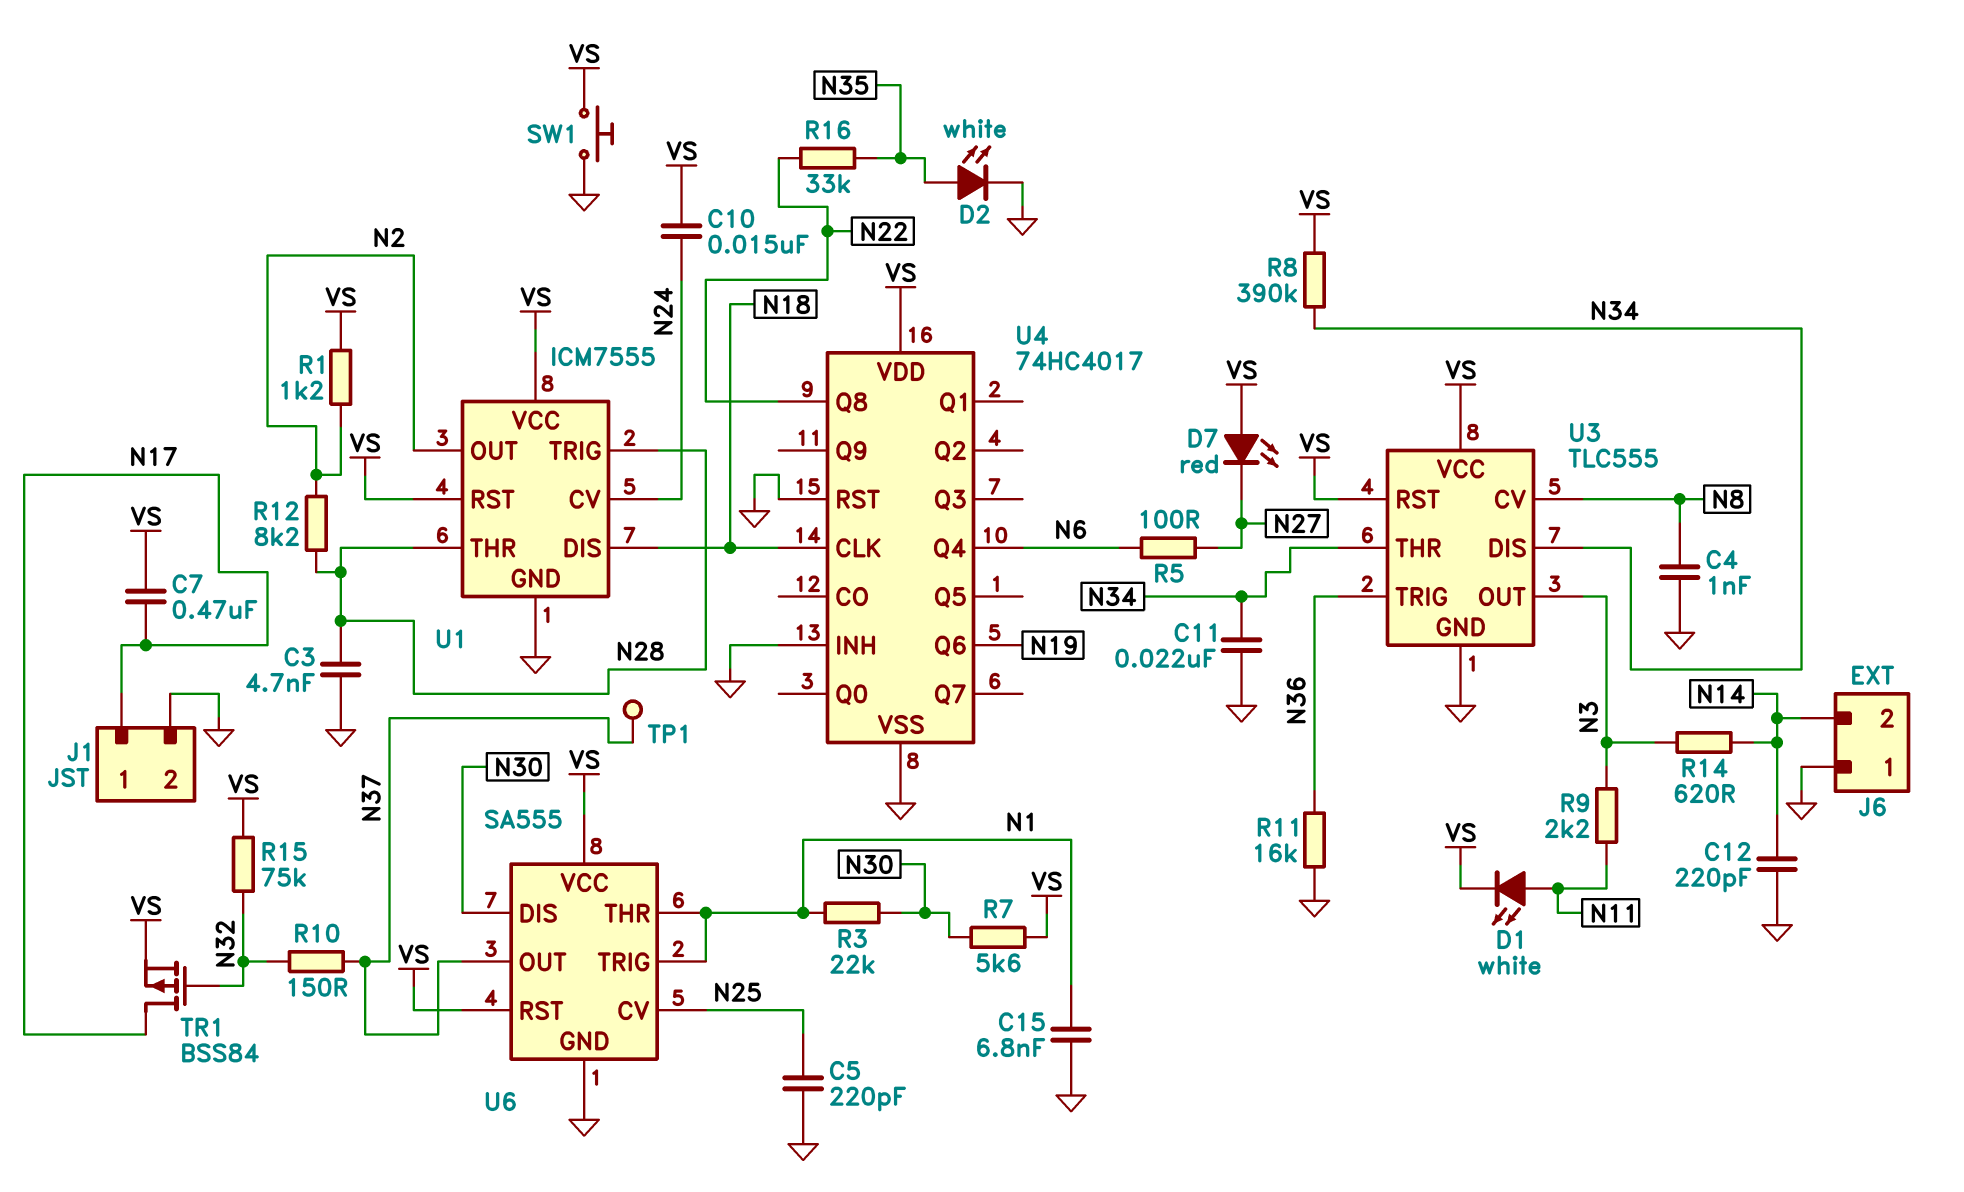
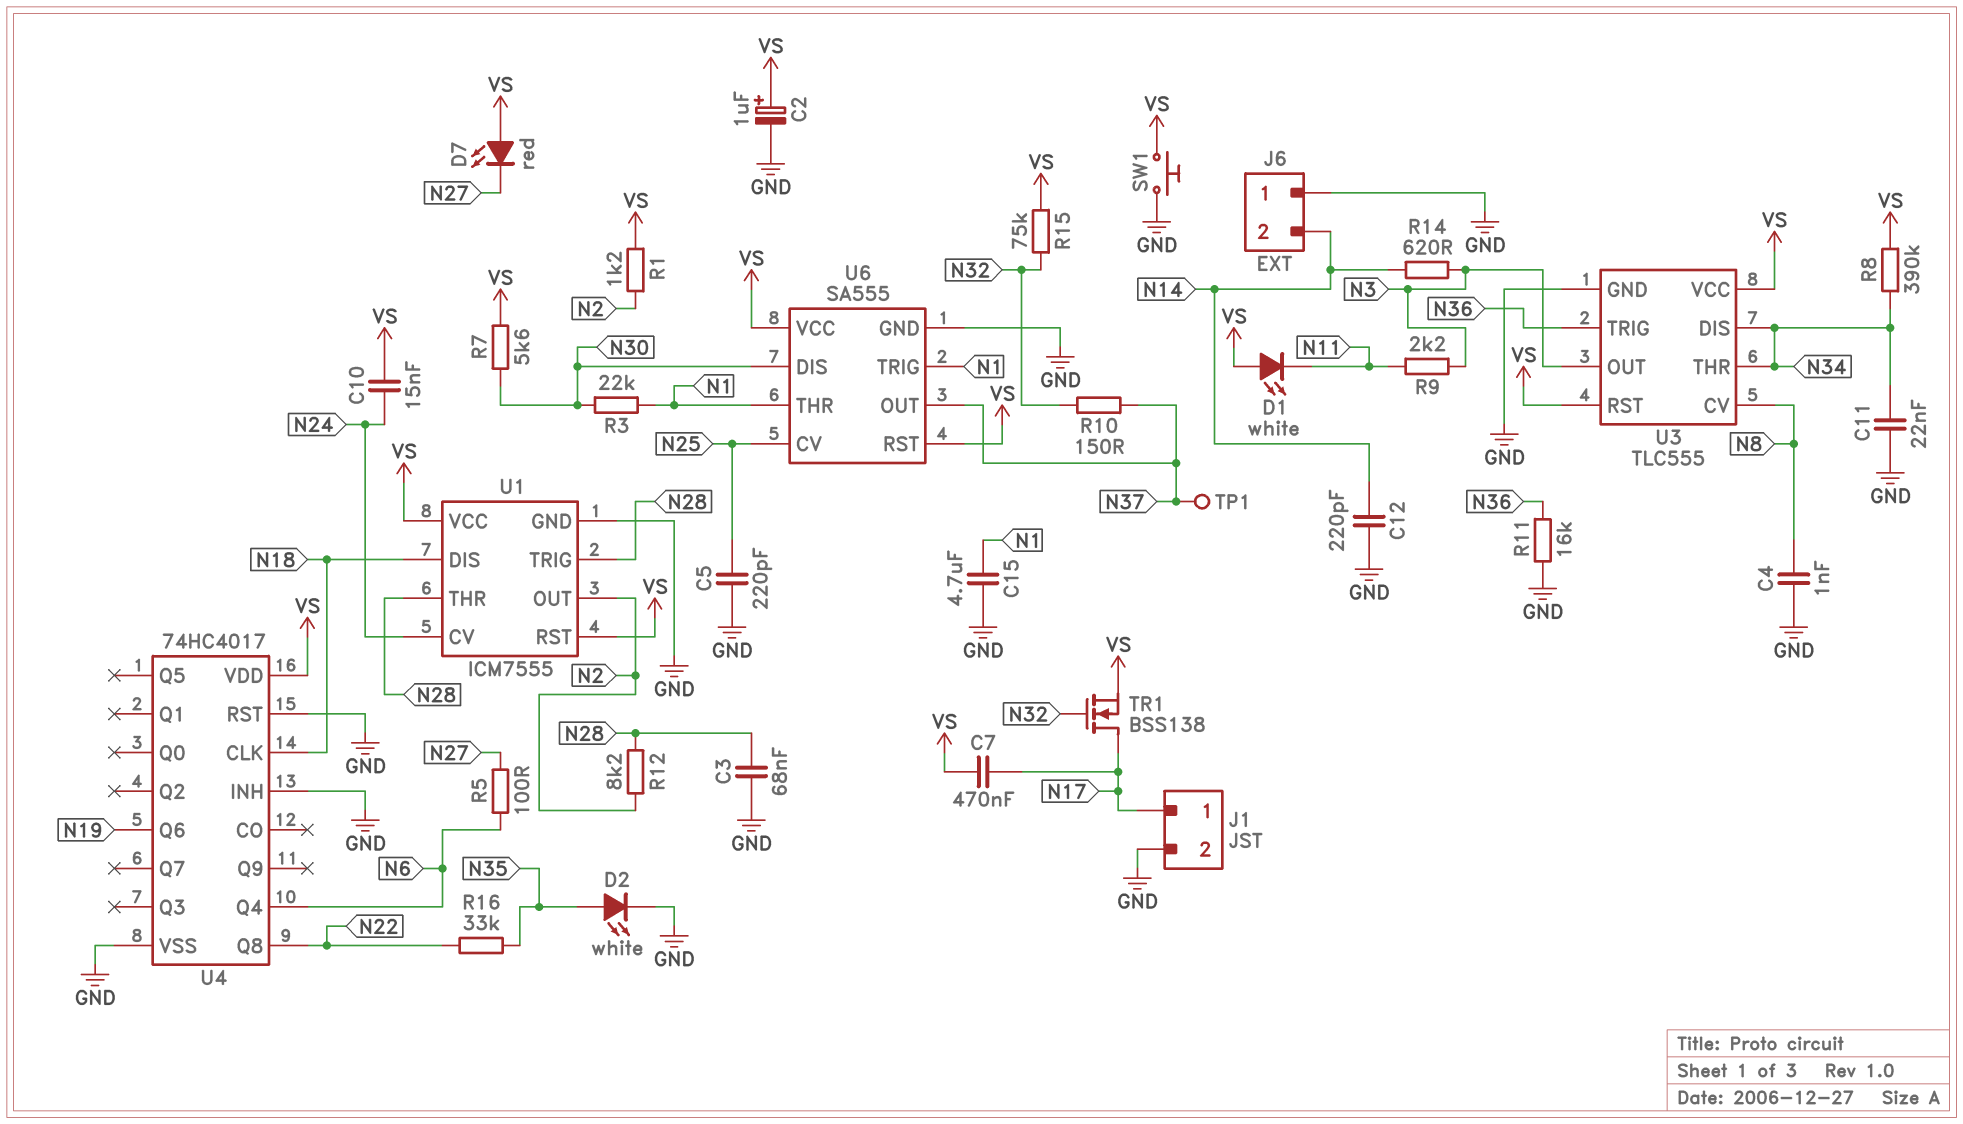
C2: none -> 1uF (plus VS, minus GND)
C3: 4.7nF (GND, N28) -> 68nF (GND, N28)
C15: 6.8nF (GND, N1) -> 4.7uF (GND, N1)
D1: LED white (A N11, K VS) -> LED white (A VS, K N11)
TR1: PMOS BSS84 (G N32, D N17, S VS) -> NMOS BSS138 (G N32, D N17, S VS)

